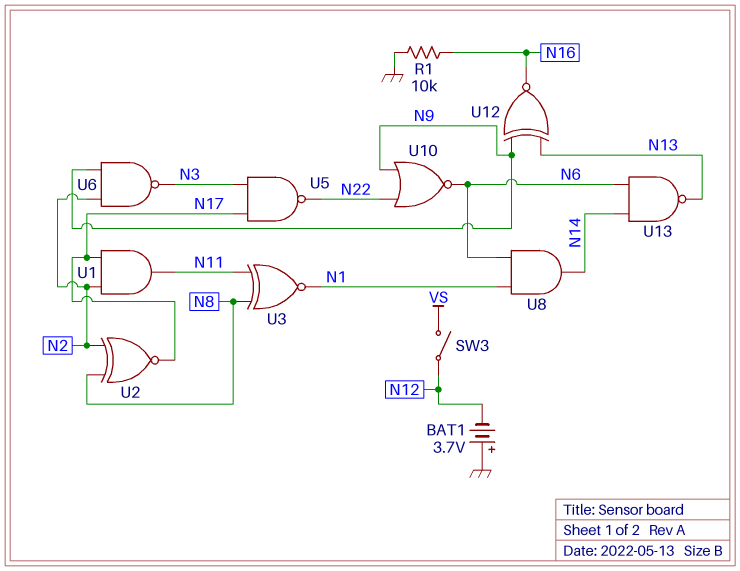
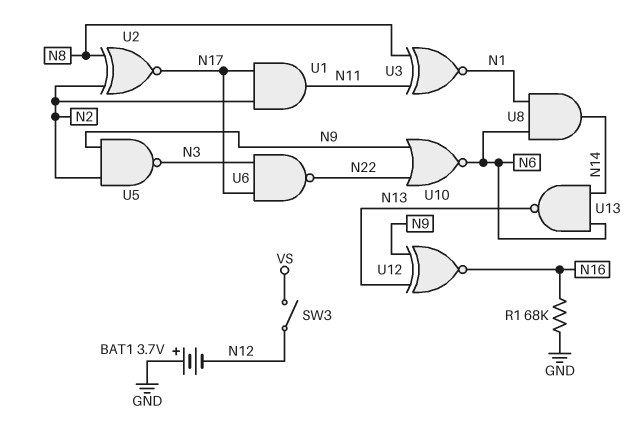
R1: 10k (GND, N16) -> 68k (GND, N16)
U5: NAND (in N3, in N17, out N22) -> NAND (in N2, in N9, out N3)
U6: NAND (in N2, in N9, out N3) -> NAND (in N3, in N17, out N22)

